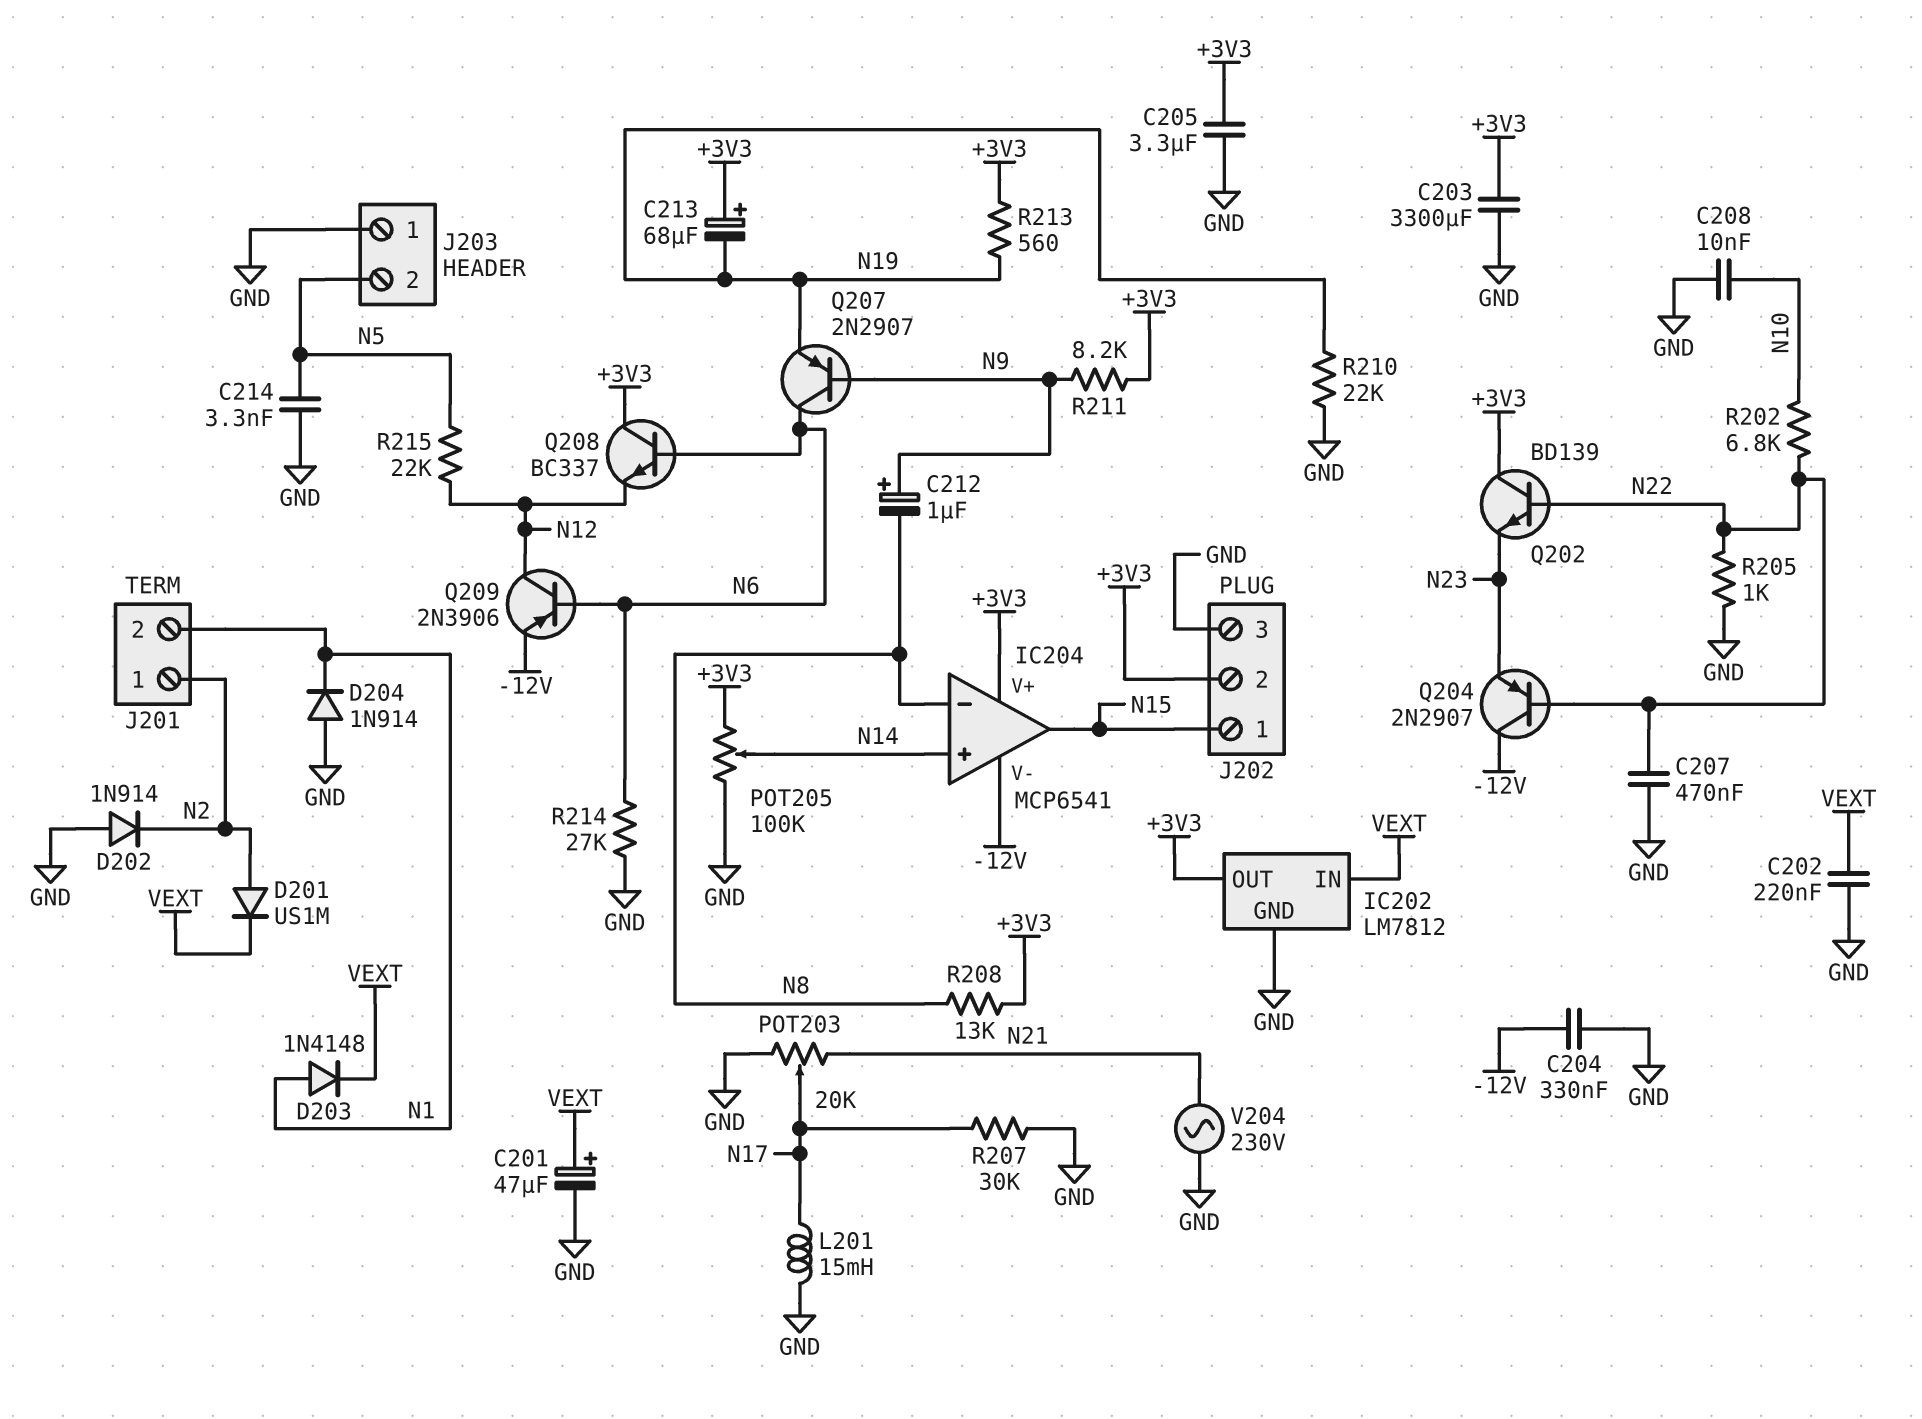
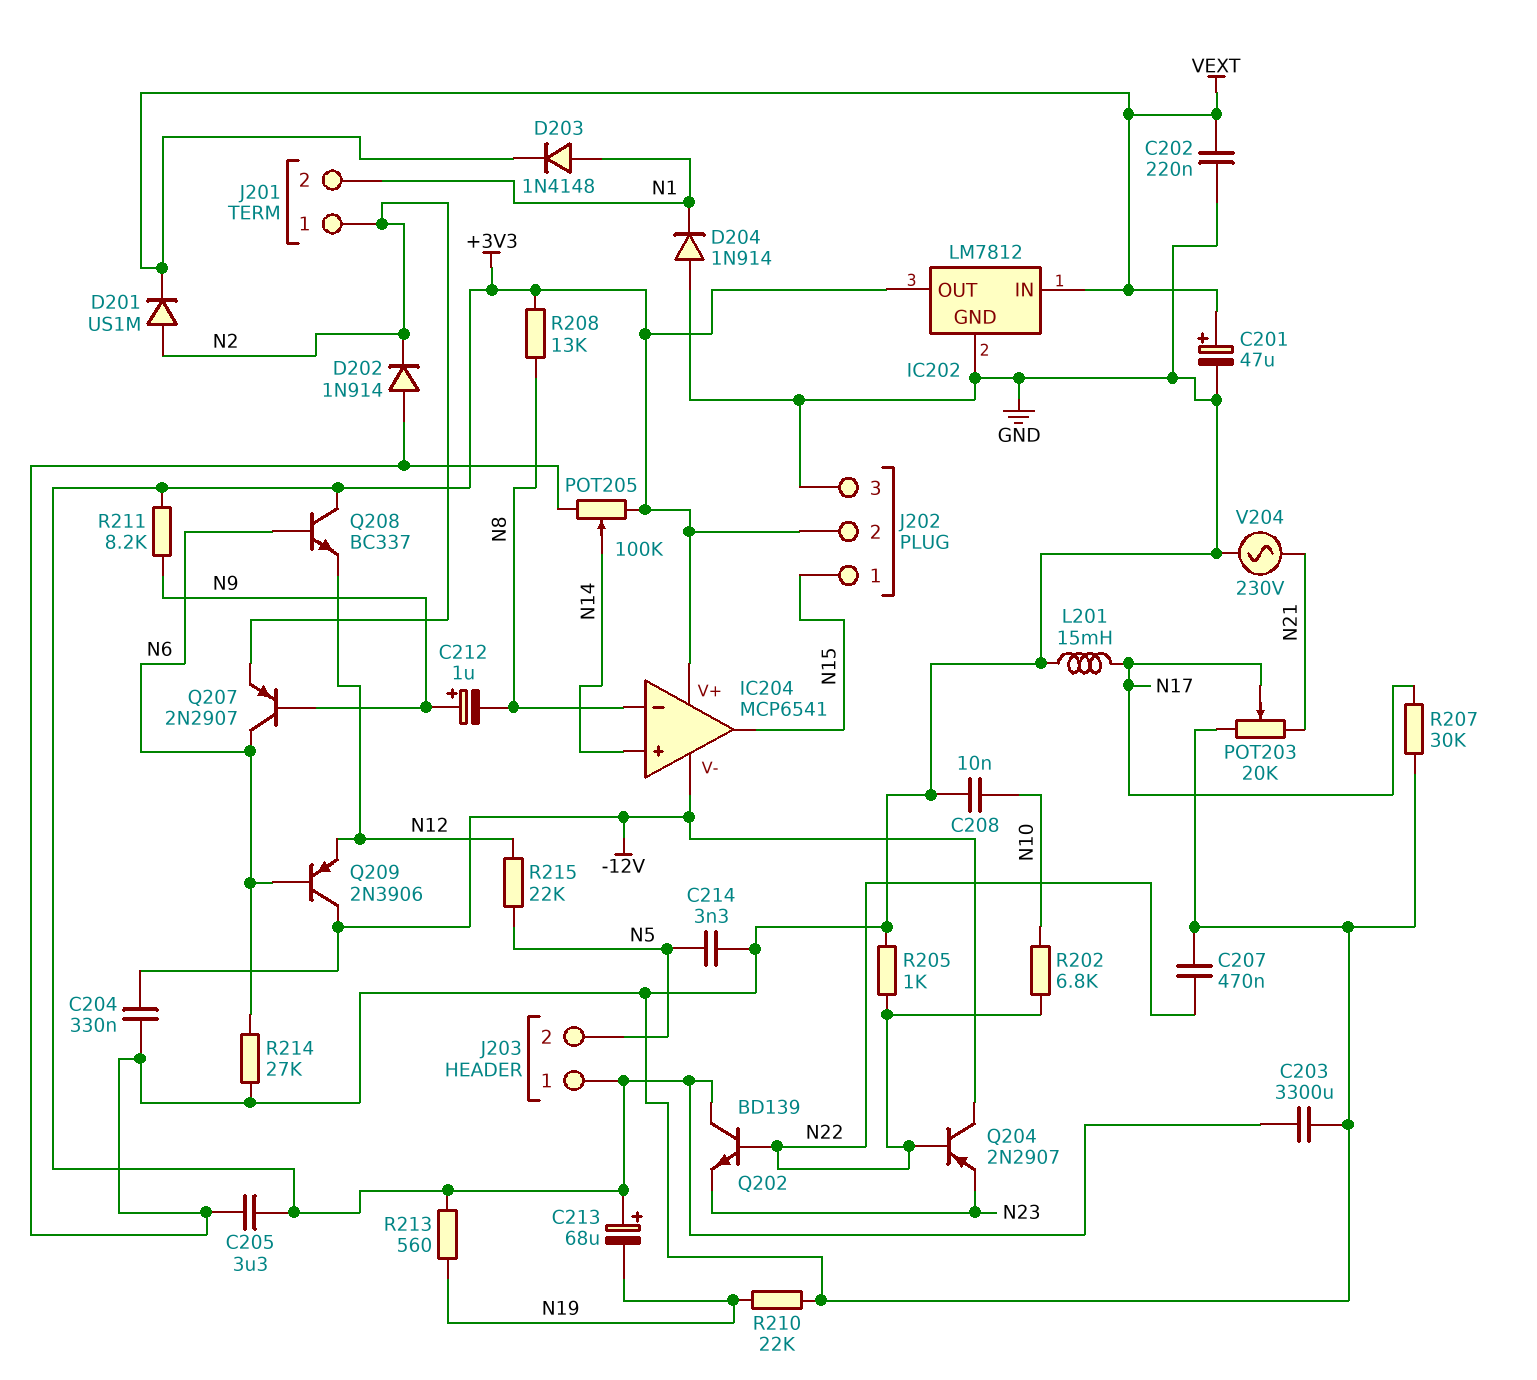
J203 pin 1: GND -> +3V3
Q207: PNP 2N2907 (B N9, C N6, E N19) -> PNP 2N2907 (B N9, C N6, E N2)
Q209: PNP 2N3906 (B N6, C N12, E -12V) -> PNP 2N3906 (B N6, C -12V, E N12)

